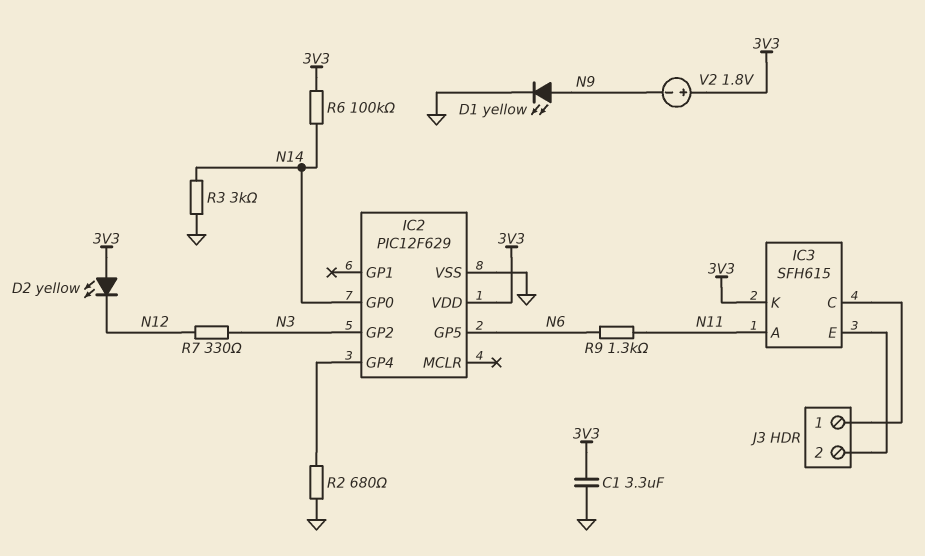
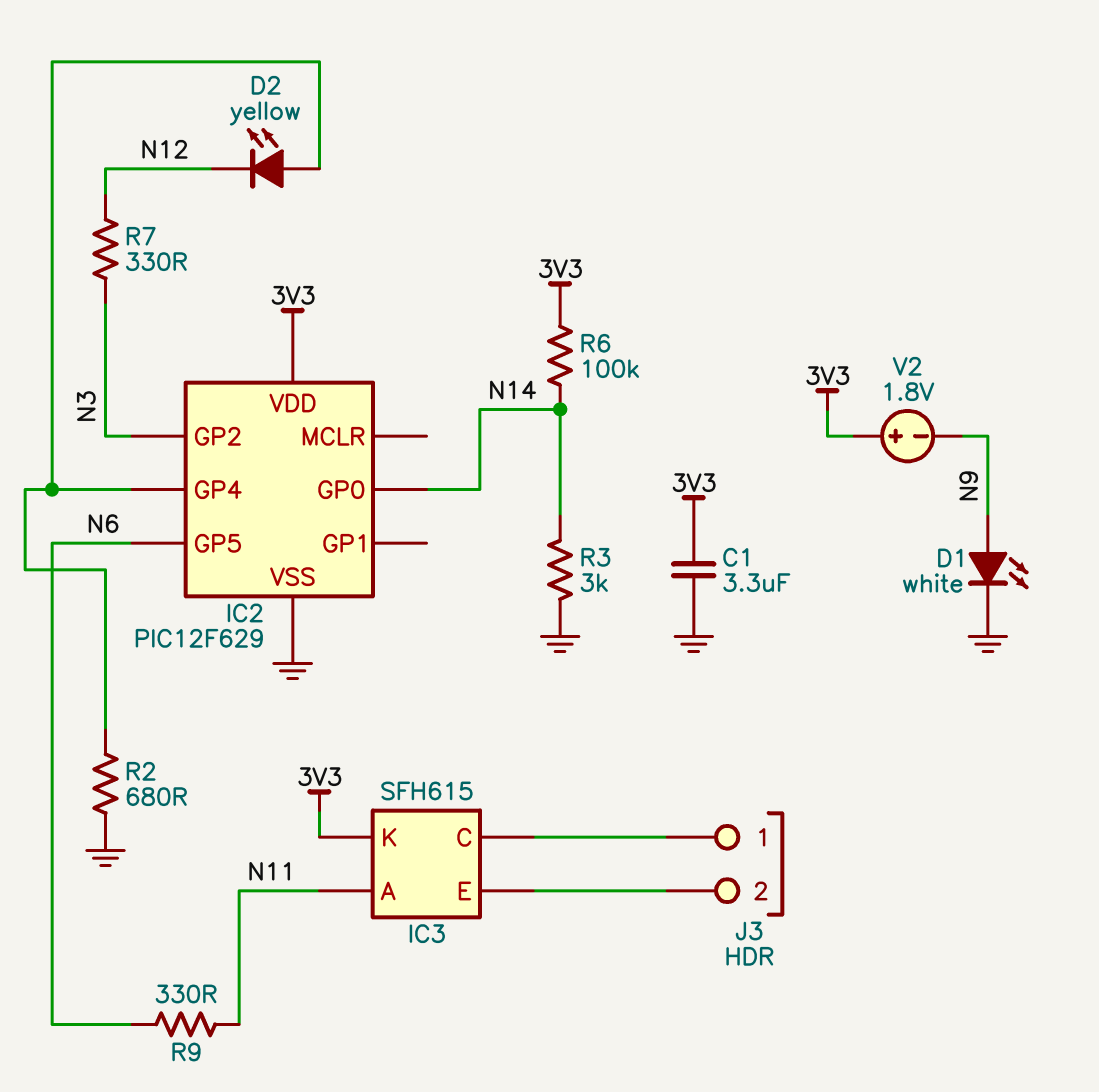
D1: LED yellow (A N9, K GND) -> LED white (A N9, K GND)
D2: LED yellow (A 3V3, K N12) -> LED yellow (A IC2/GP4, K N12)
R9: 1.3k (N6, N11) -> 330 (N6, N11)

